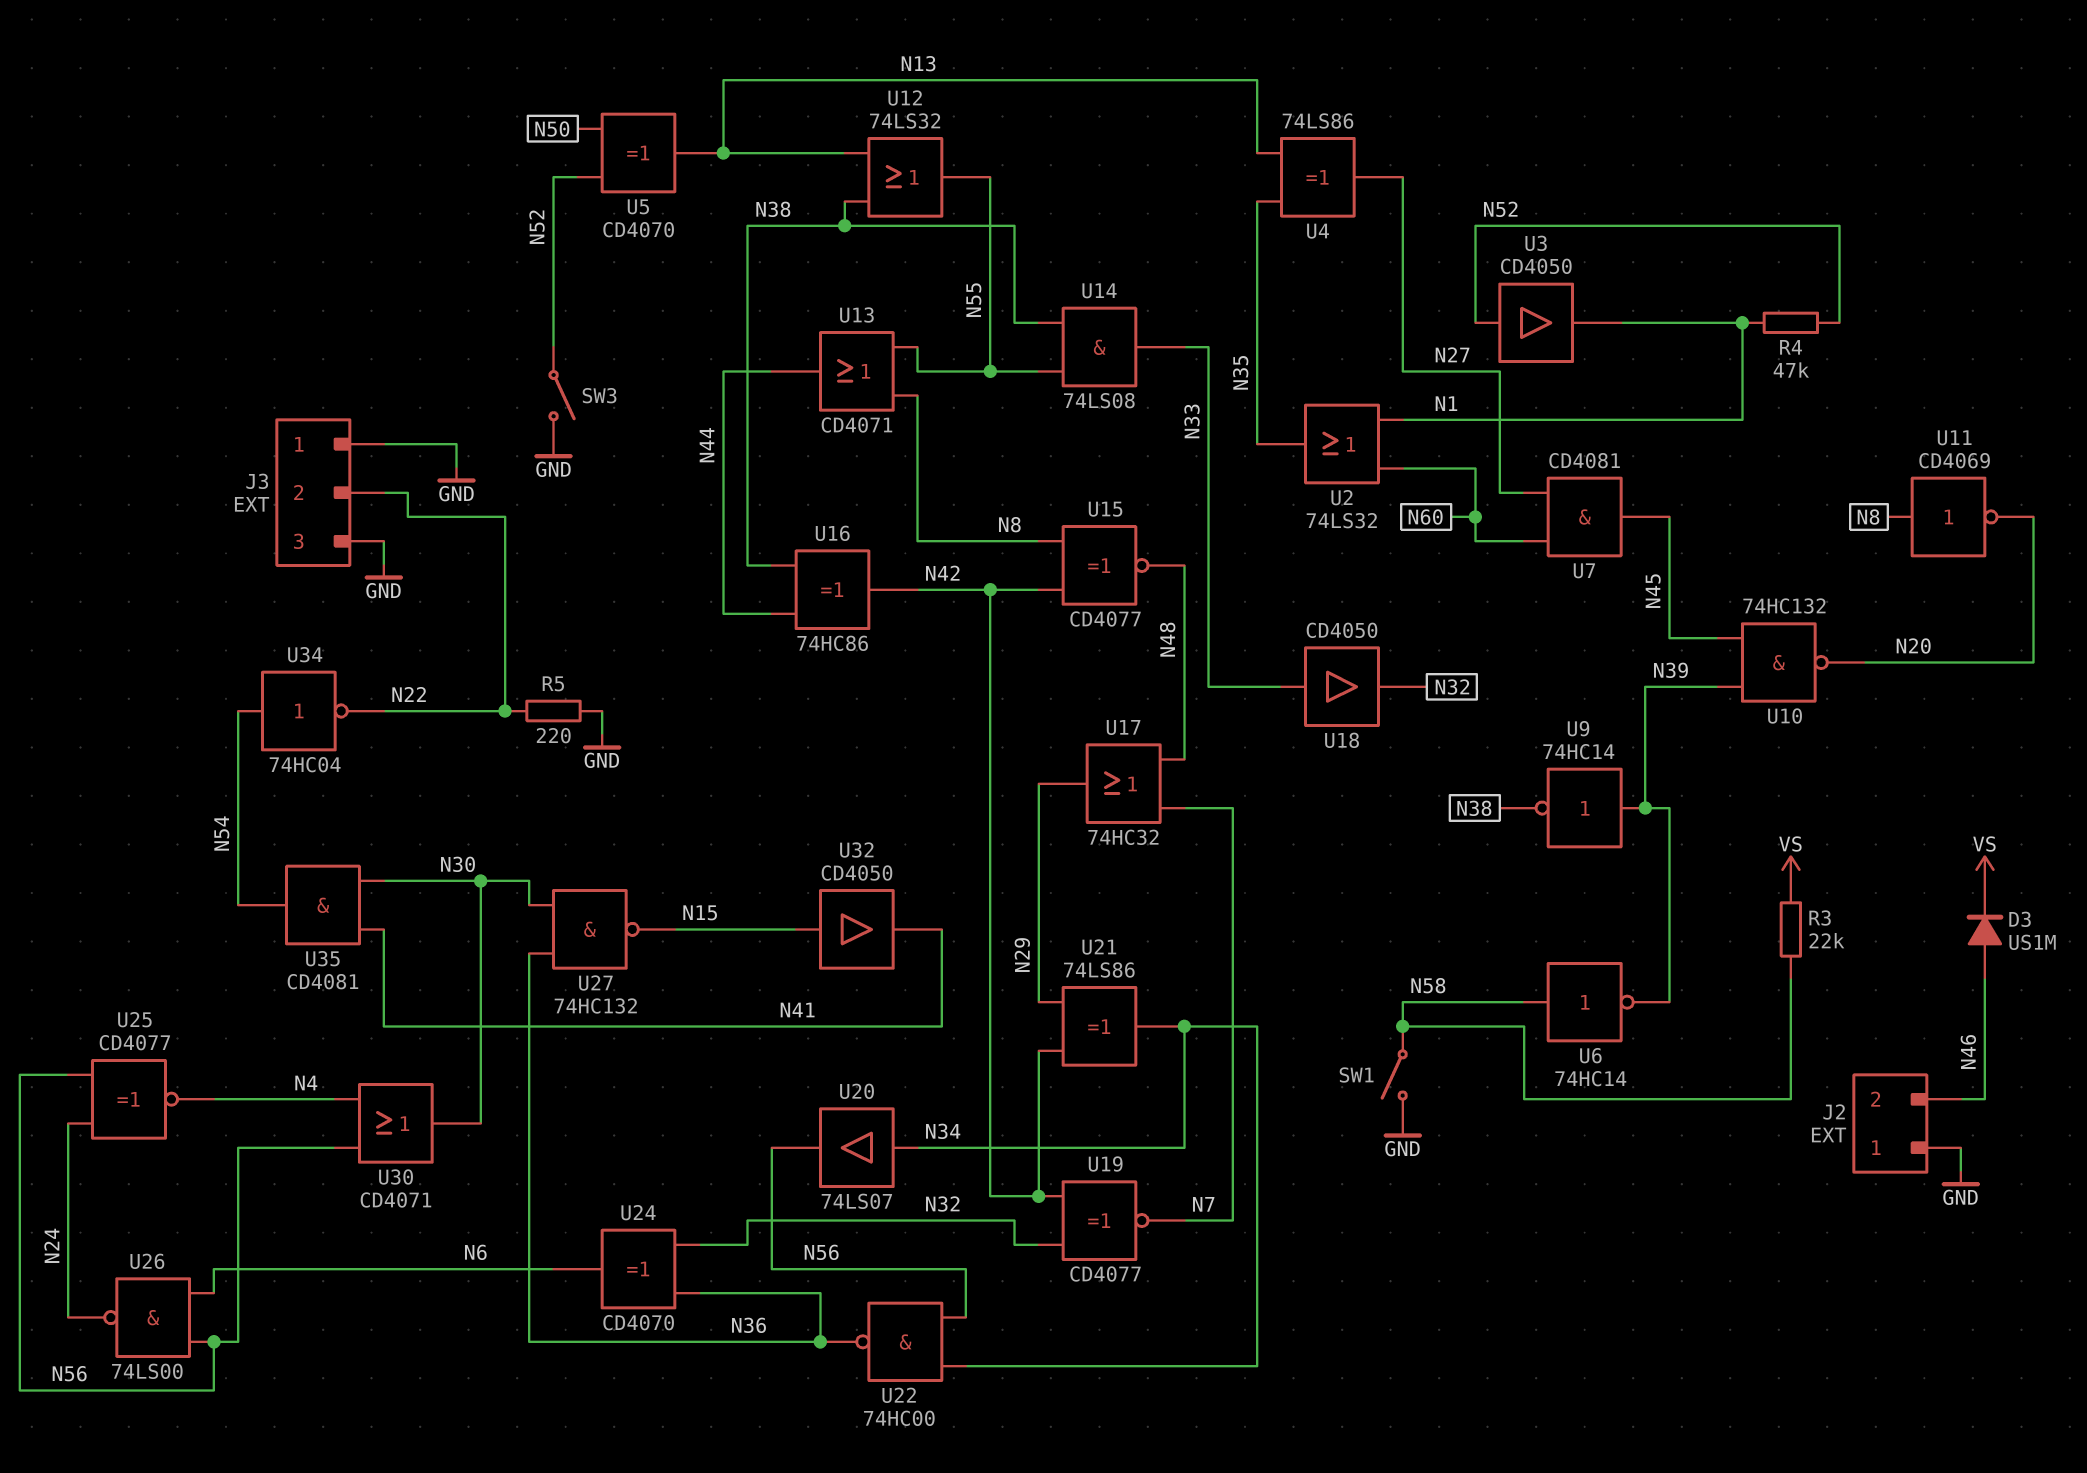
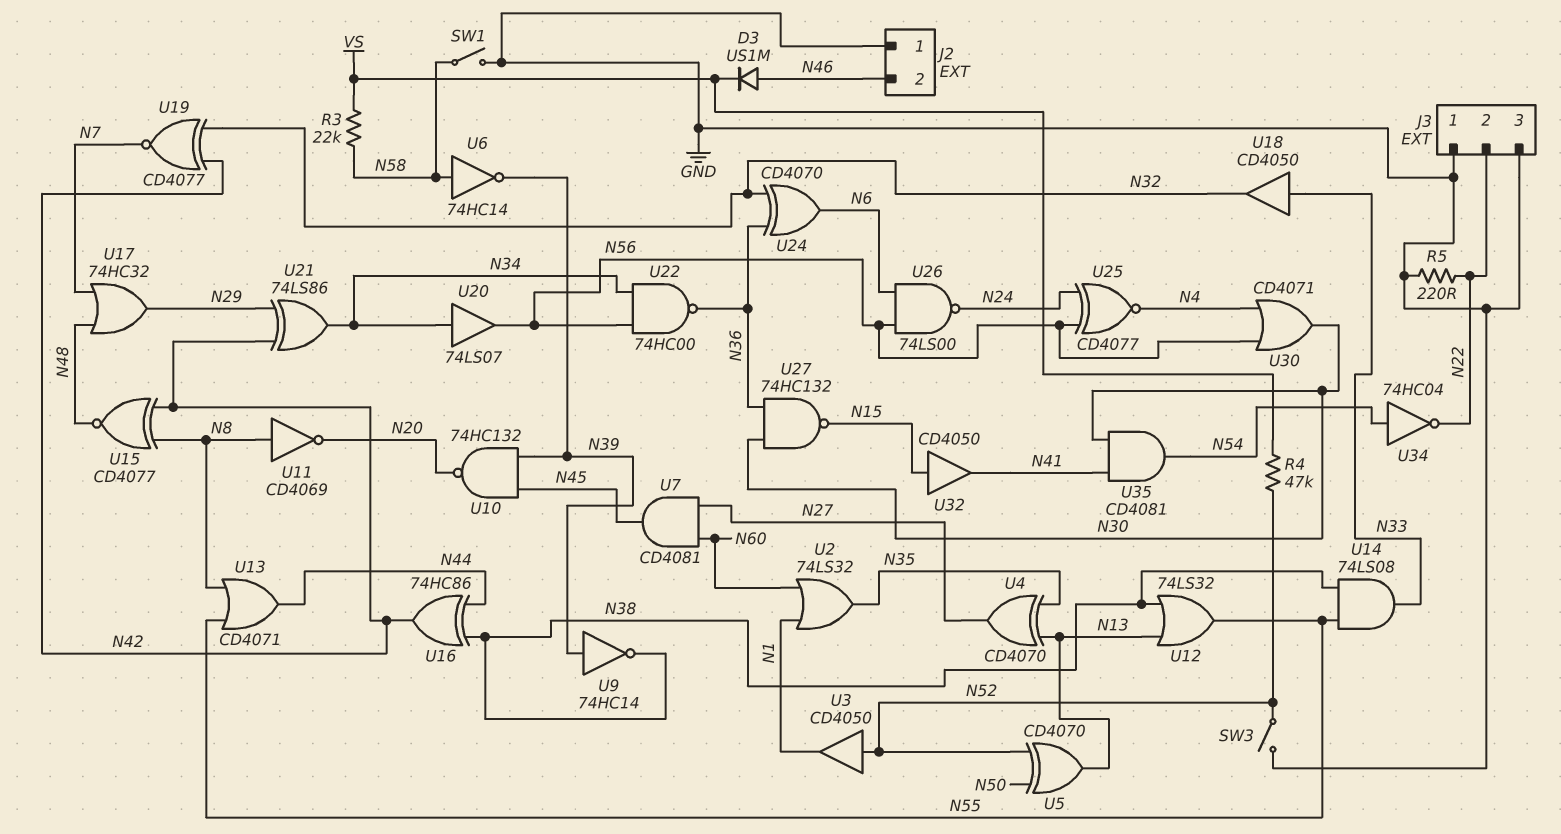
R4: 47k (N1, N52) -> 47k (N52, VS)
U4: XOR 74LS86 (in N13, in N35, out N27) -> XOR CD4070 (in N13, in N35, out N27)

